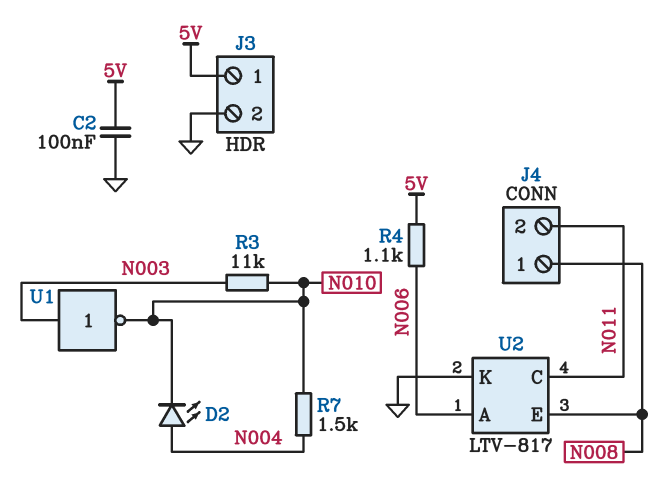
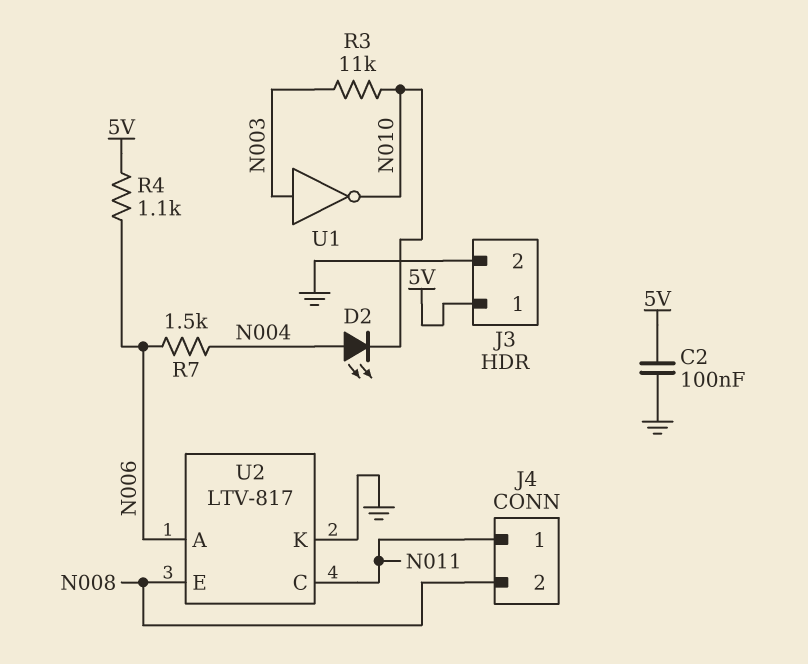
J4 pin 1: N008 -> N011
J4 pin 2: N011 -> N008
R7: 1.5k (N004, N010) -> 1.5k (N004, N006)

